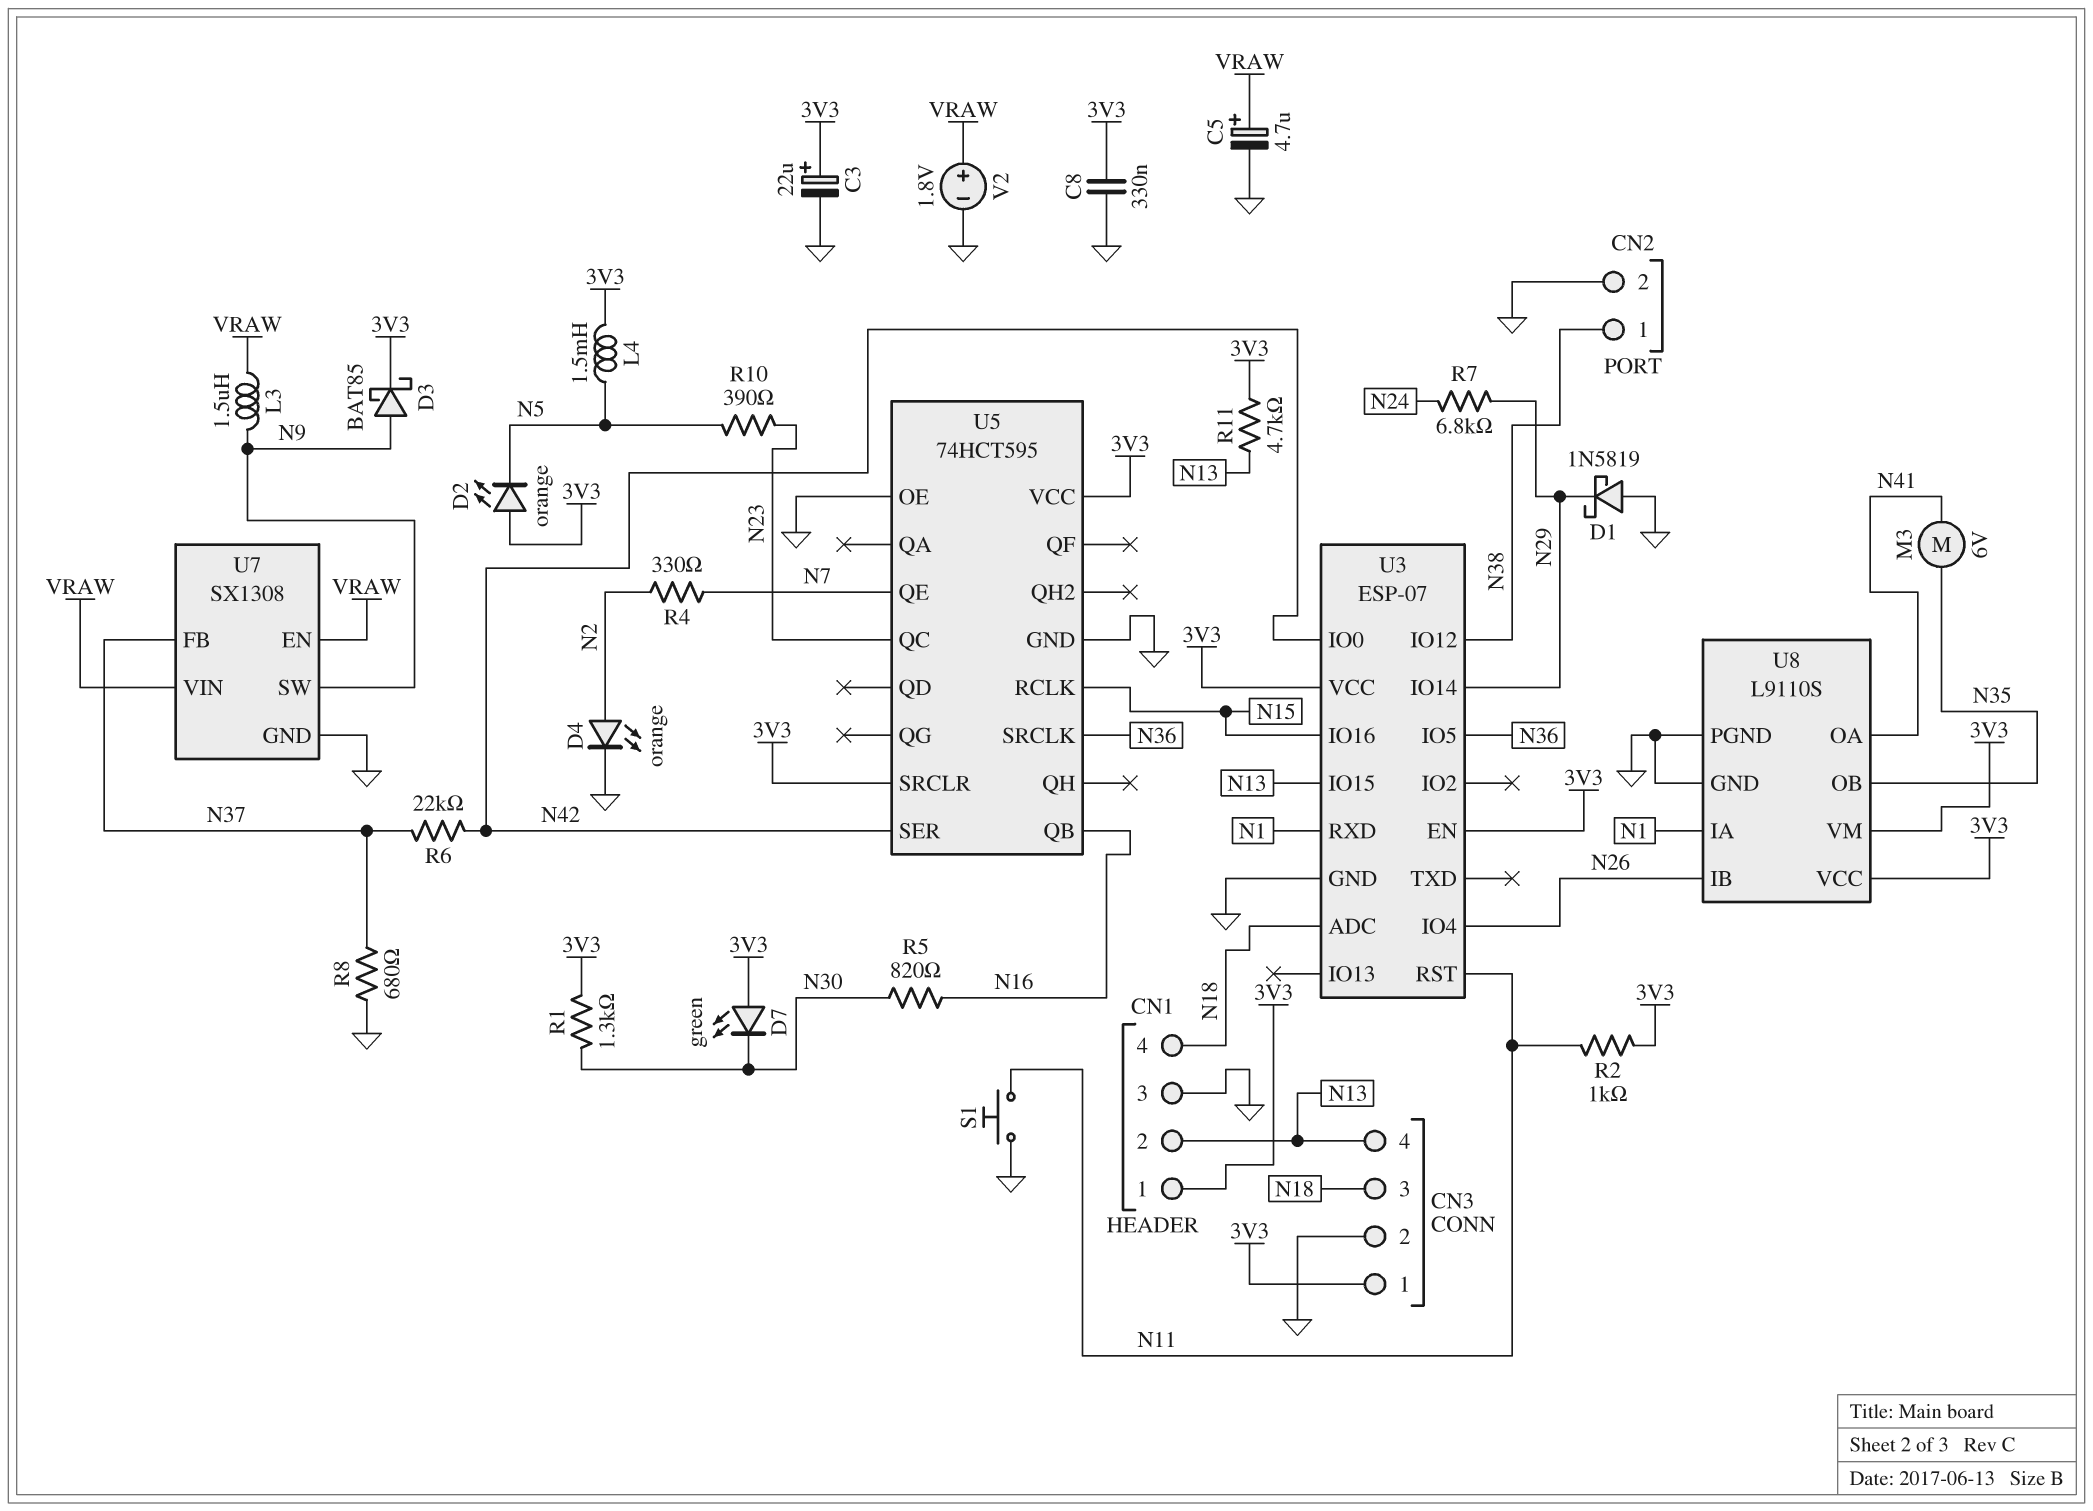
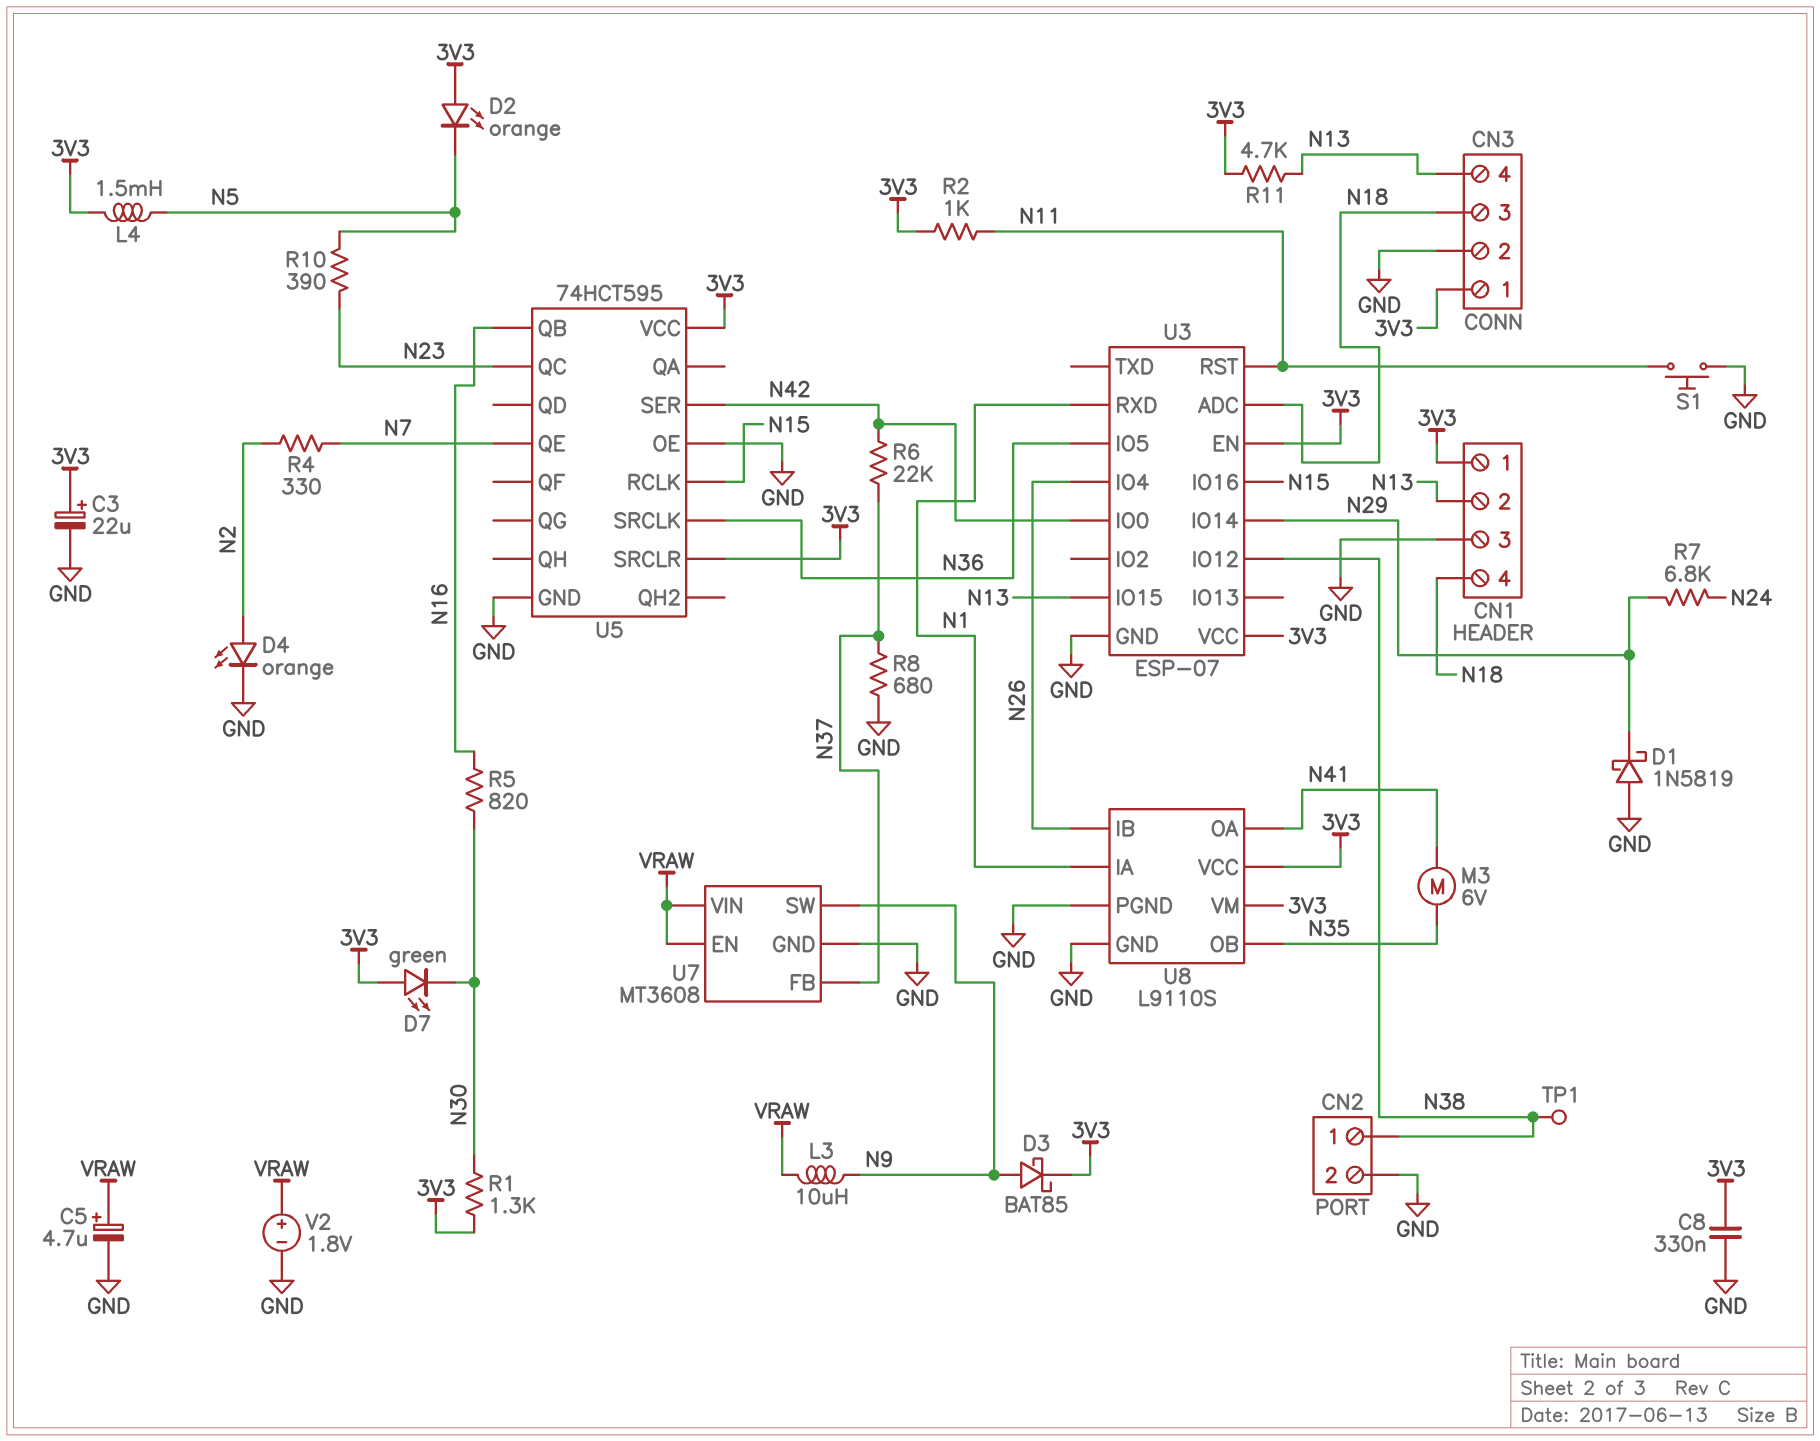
L3: 1.5uH (N9, VRAW) -> 10uH (N9, VRAW)
TP1: none -> test point (N38)
U7: SX1308 -> MT3608

